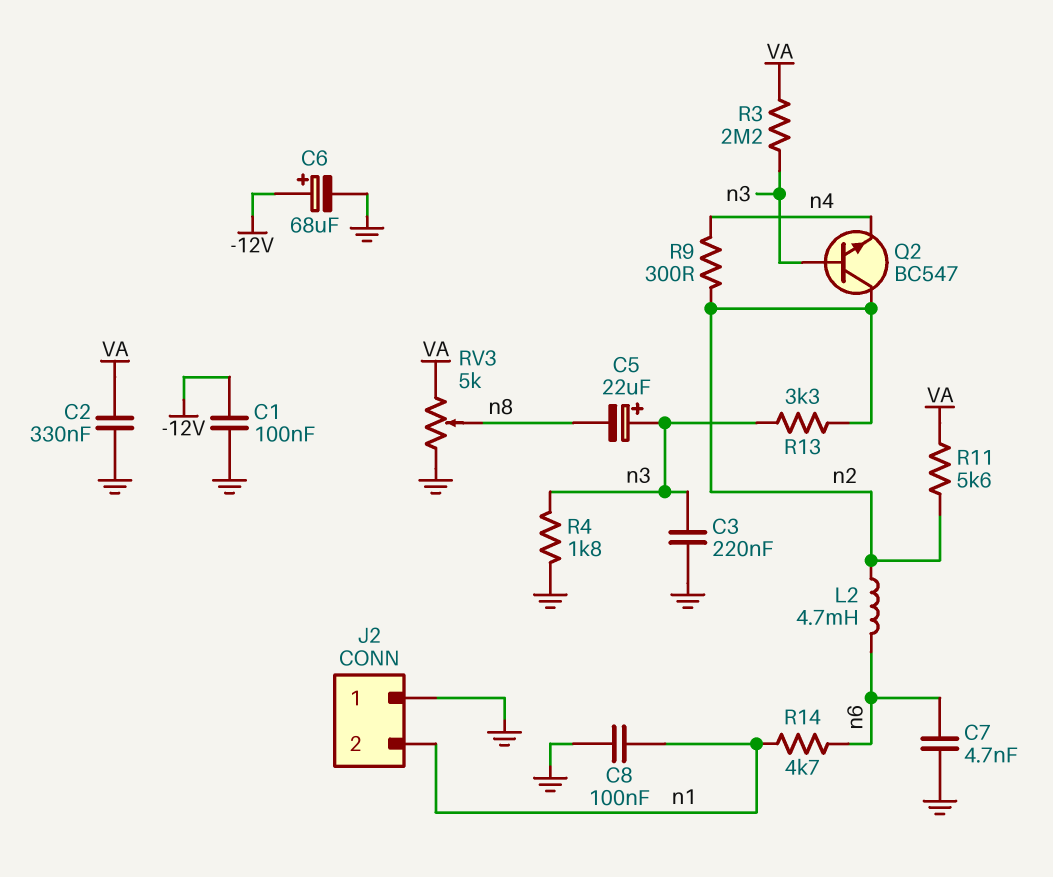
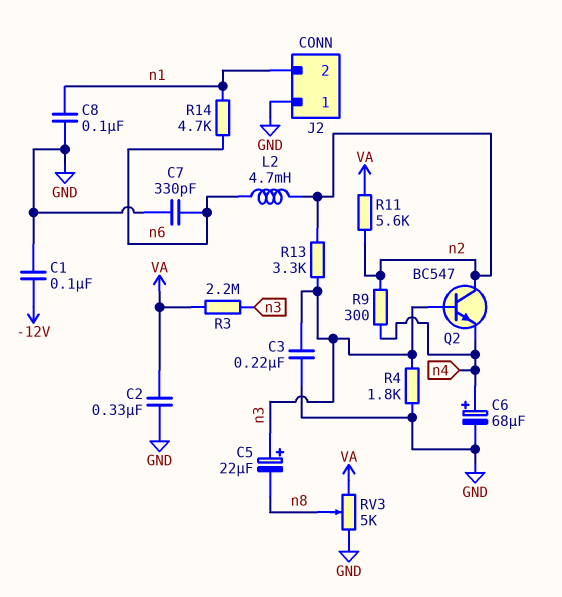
C6: 68uF (plus -12V, minus GND) -> 68uF (plus n4, minus GND)
C7: 4.7nF (GND, n6) -> 330pF (GND, n6)

